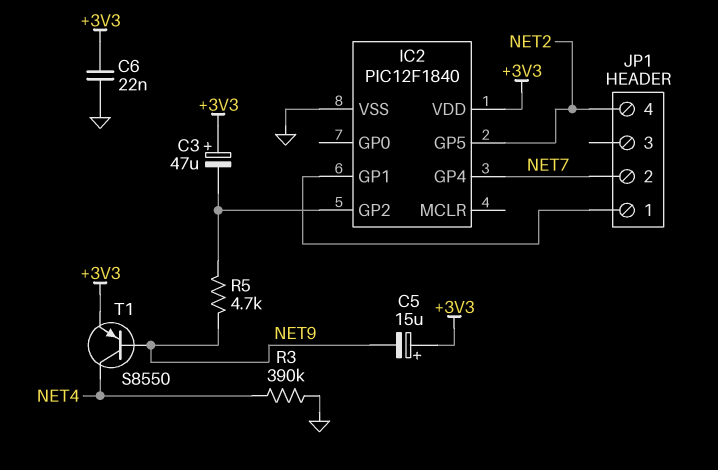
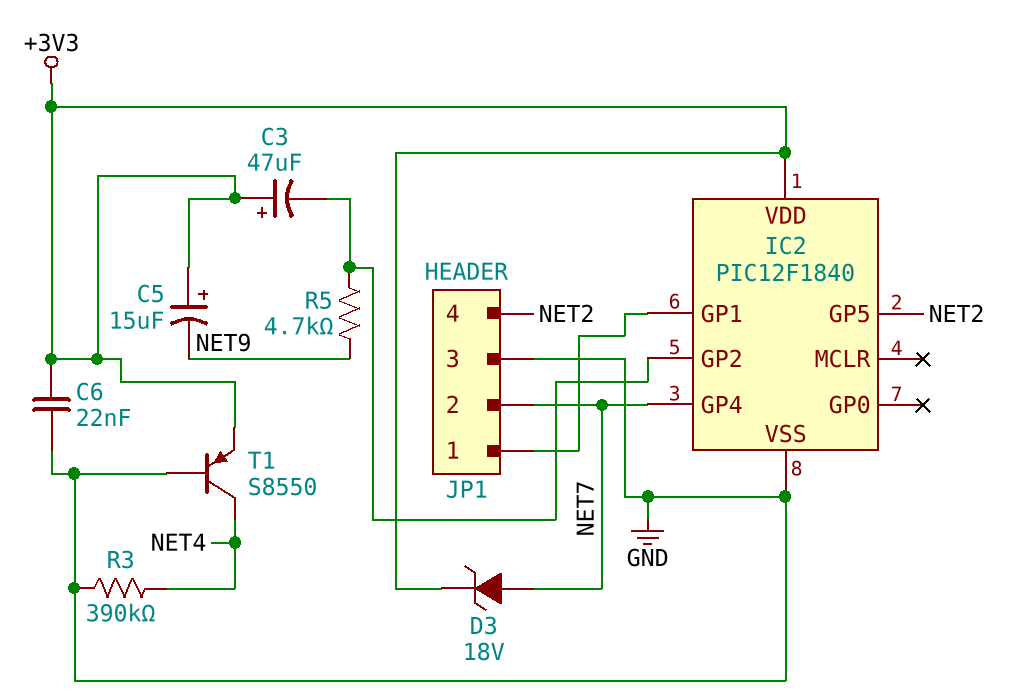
D3: none -> zener 18V (A NET7, K +3V3)
JP1 pin 3: none -> GND
T1: PNP S8550 (B NET9, C NET4, E +3V3) -> PNP S8550 (B GND, C NET4, E +3V3)

